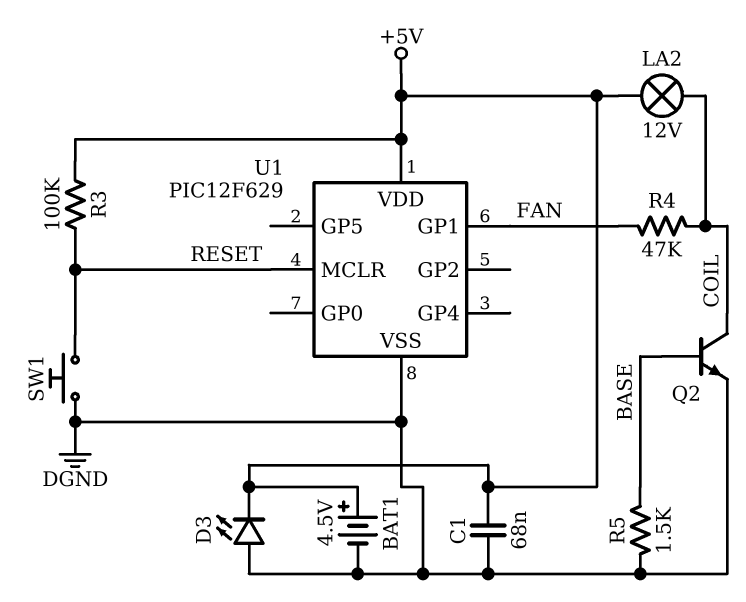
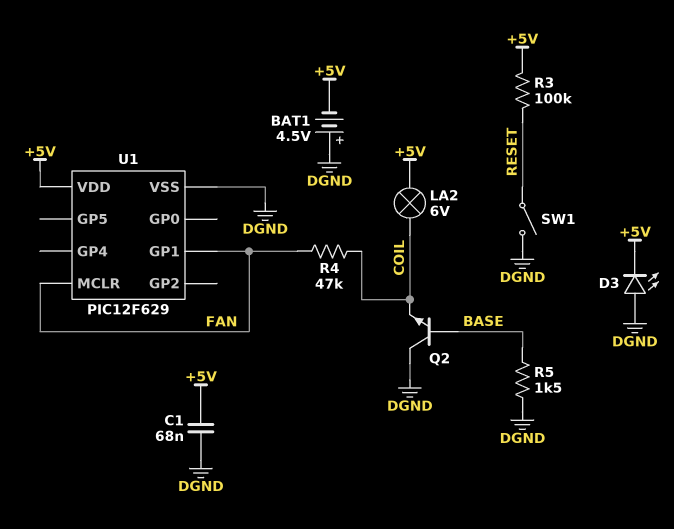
BAT1: 4.5V (plus +5V, minus DGND) -> 4.5V (plus DGND, minus +5V)
LA2: lamp 12V (+5V, COIL) -> lamp 6V (+5V, COIL)
Q2: NPN (B BASE, C COIL, E DGND) -> NPN (B BASE, C DGND, E COIL)
SW1: button (DGND, RESET) -> switch (DGND, RESET)
U1 pin MCLR: RESET -> FAN

